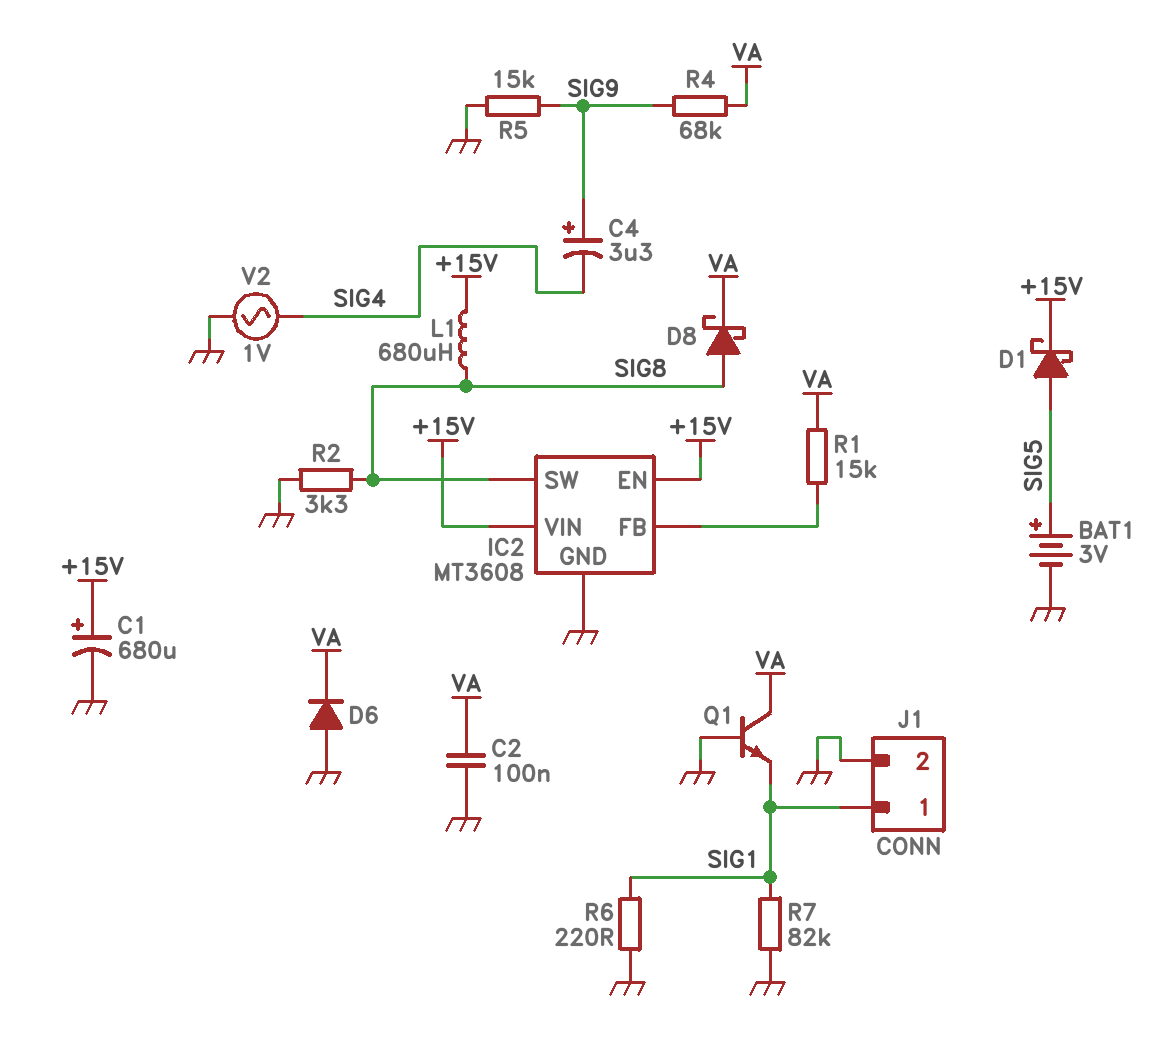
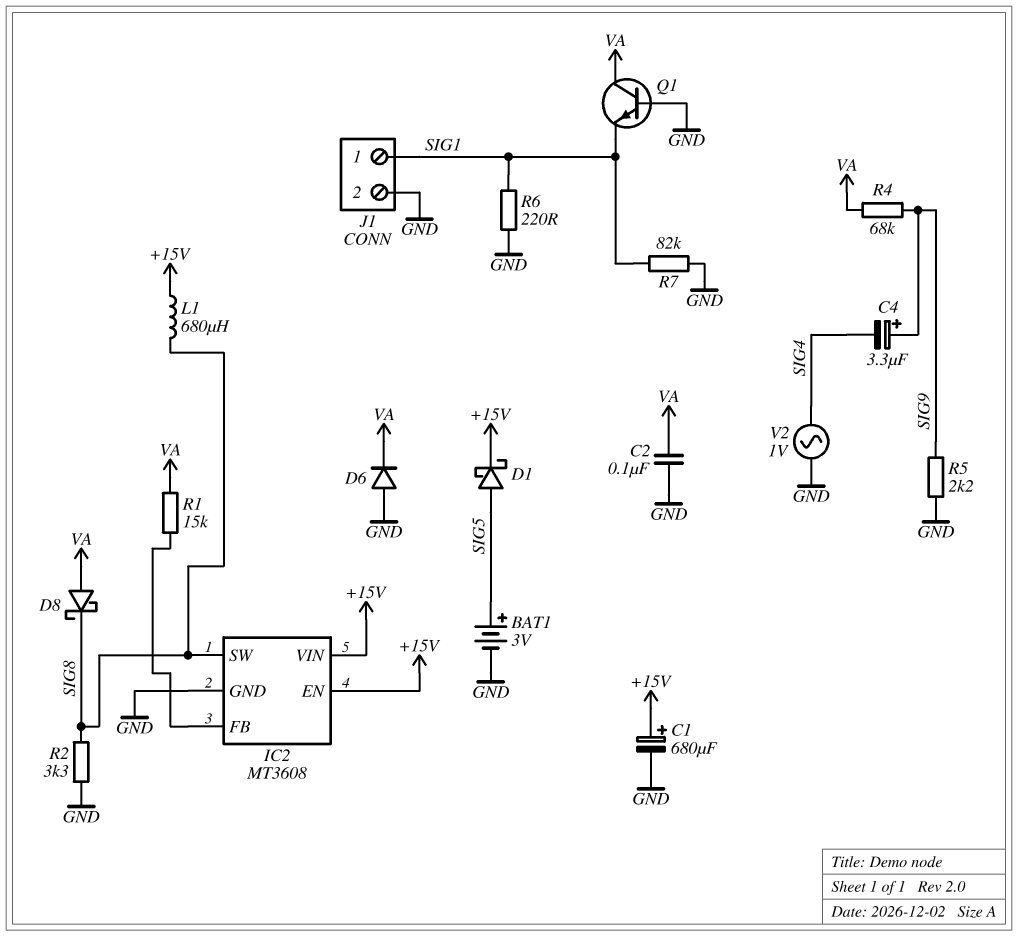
D8: schottky (A SIG8, K VA) -> schottky (A VA, K SIG8)
R5: 15k (GND, SIG9) -> 2.2k (GND, SIG9)

